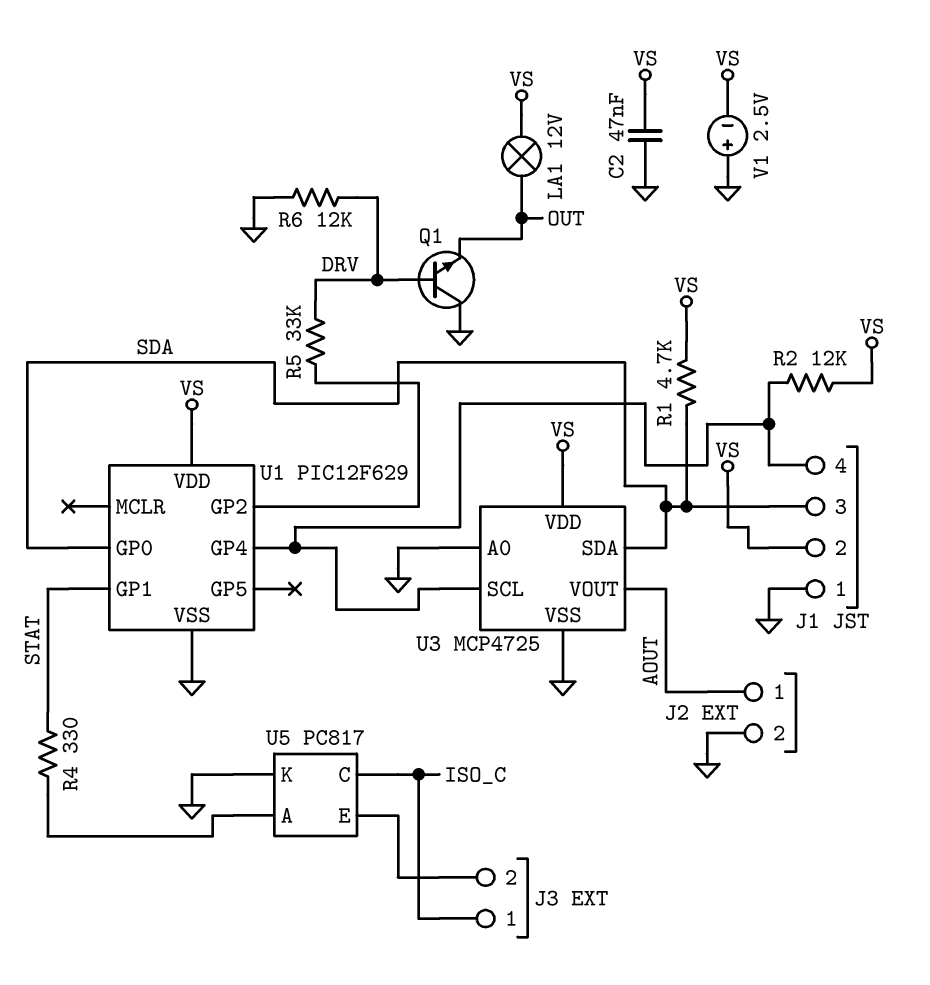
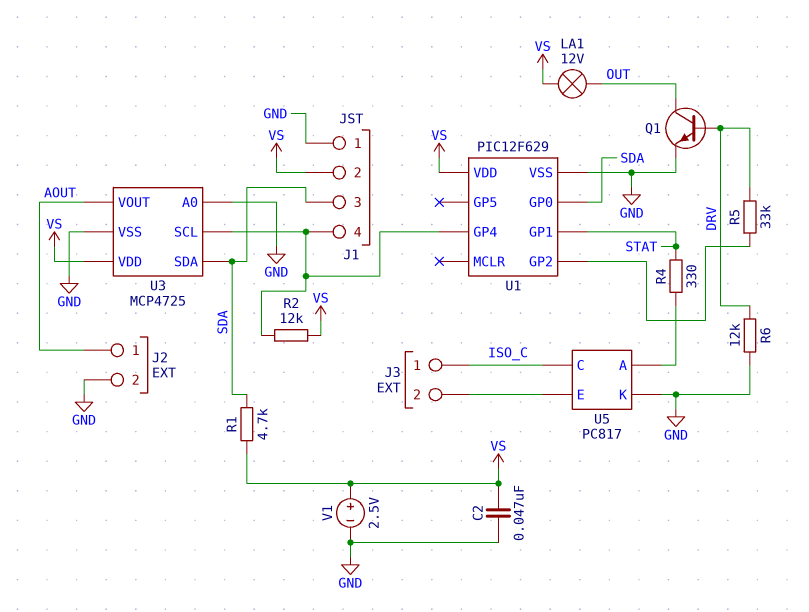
Q1: NPN (B DRV, C GND, E OUT) -> NPN (B DRV, C OUT, E GND)
V1: 2.5V (plus GND, minus VS) -> 2.5V (plus VS, minus GND)

